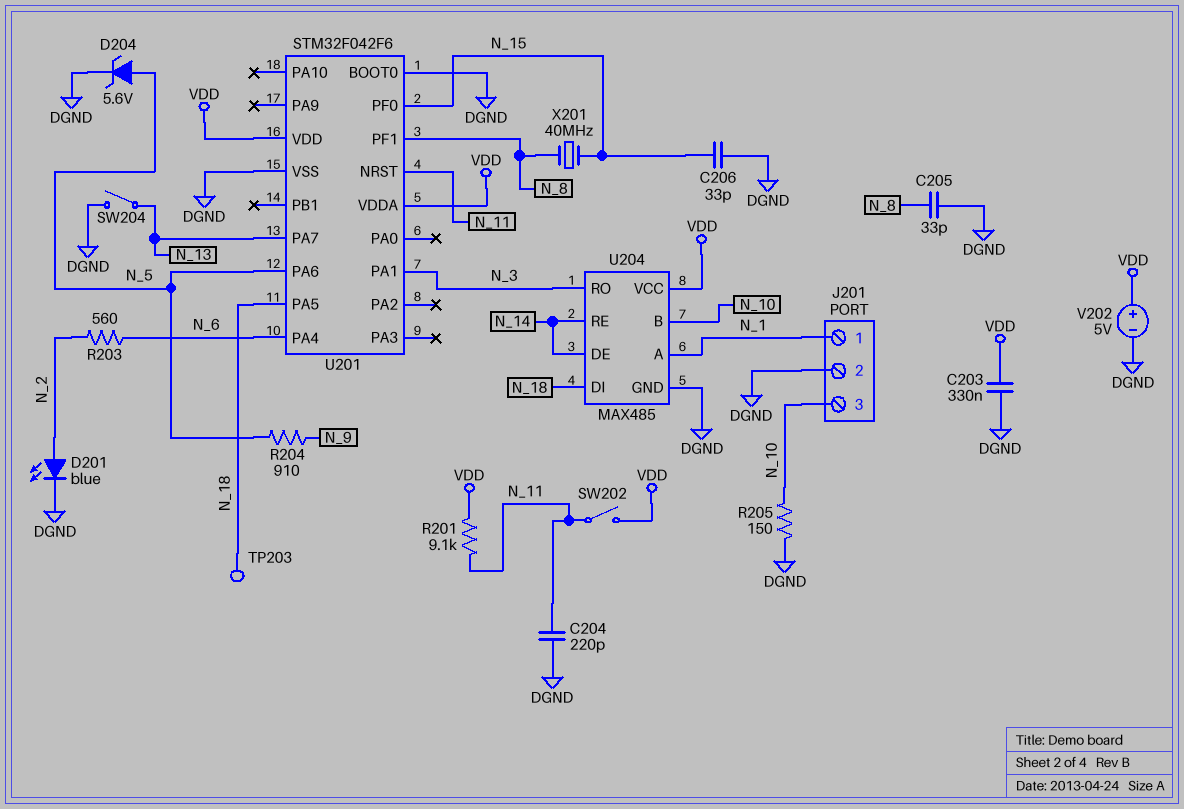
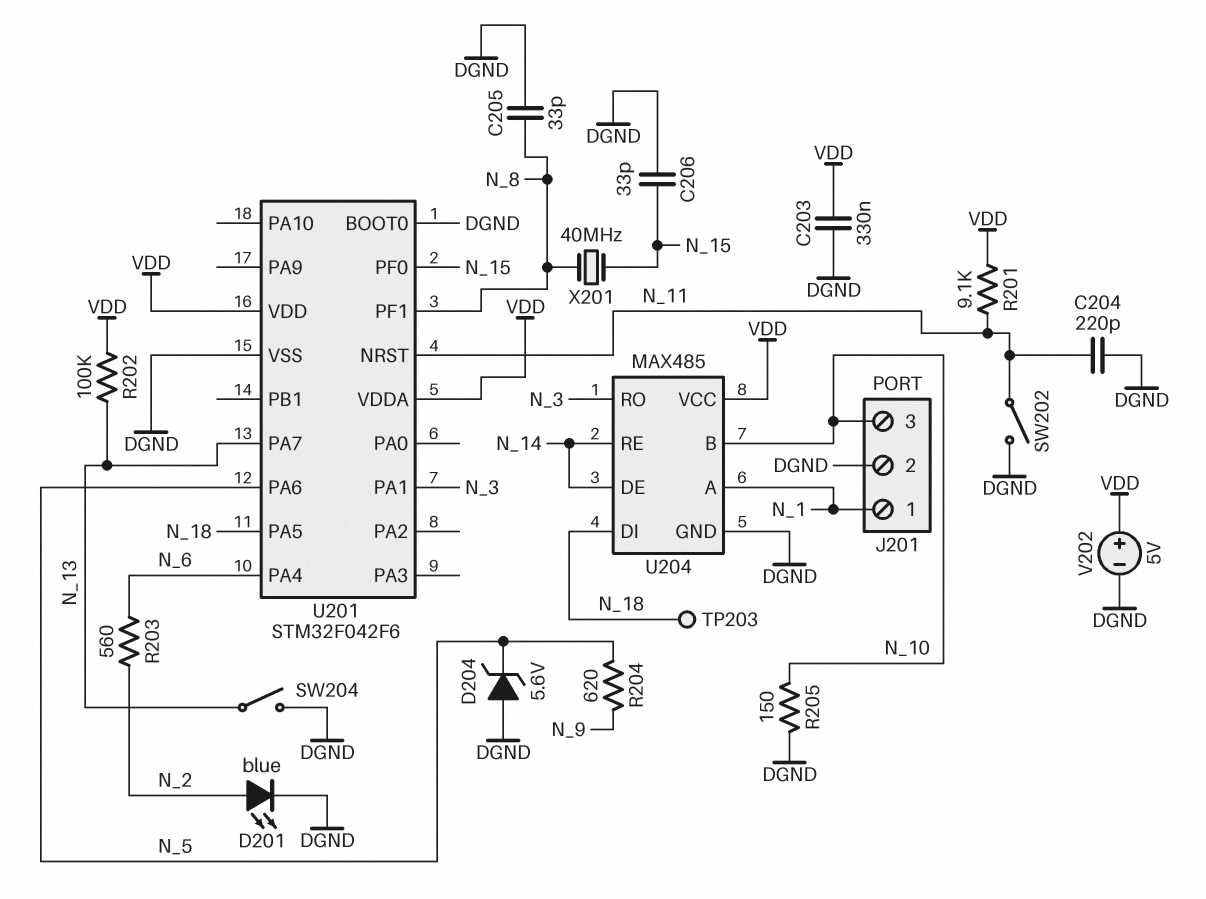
D204: zener 5.6V (A N_5, K DGND) -> zener 5.6V (A DGND, K N_5)
R202: none -> 100k (N_13, VDD)
R204: 910 (N_5, N_9) -> 620 (N_5, N_9)
SW202: switch (N_11, VDD) -> switch (DGND, N_11)

